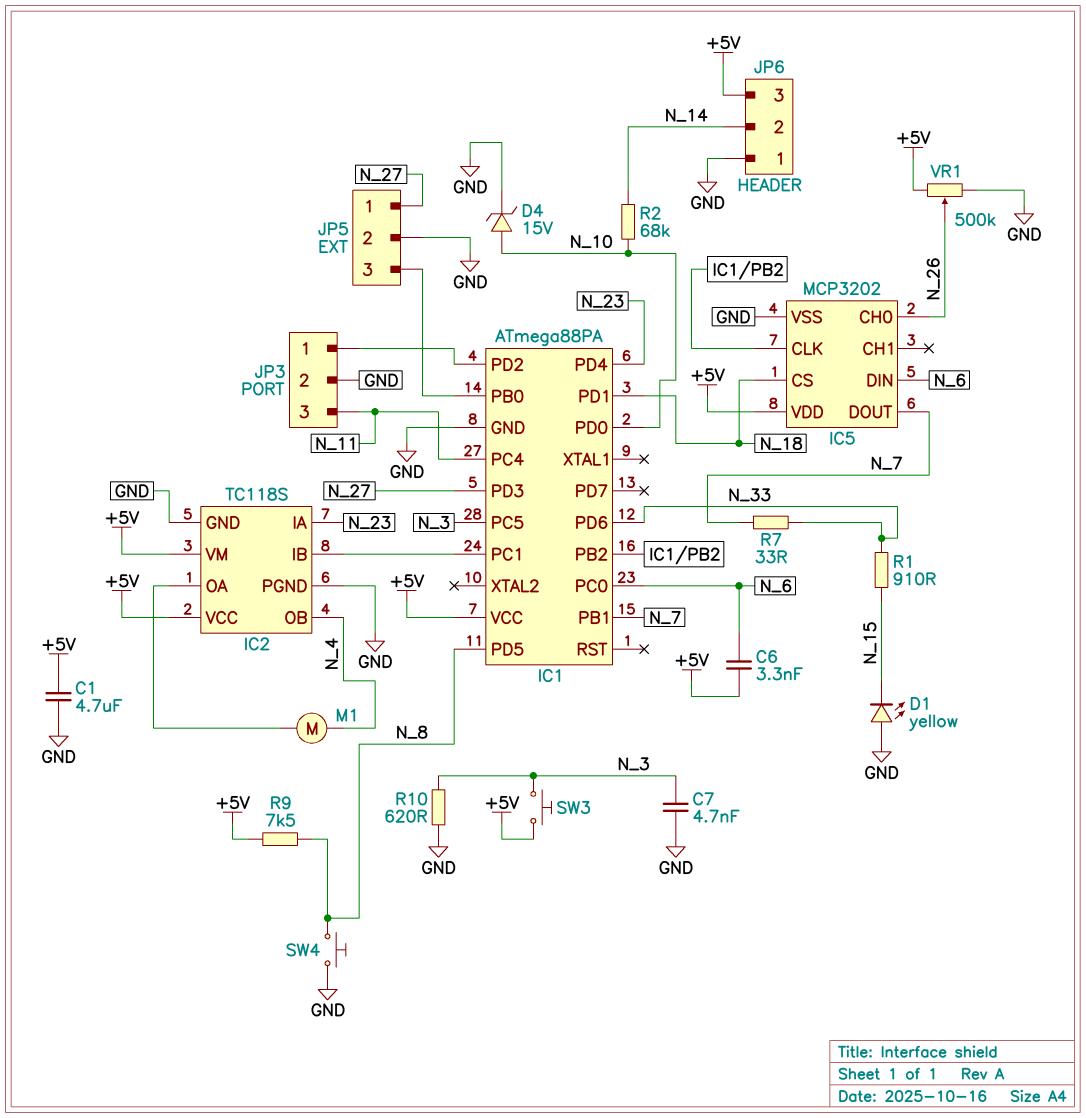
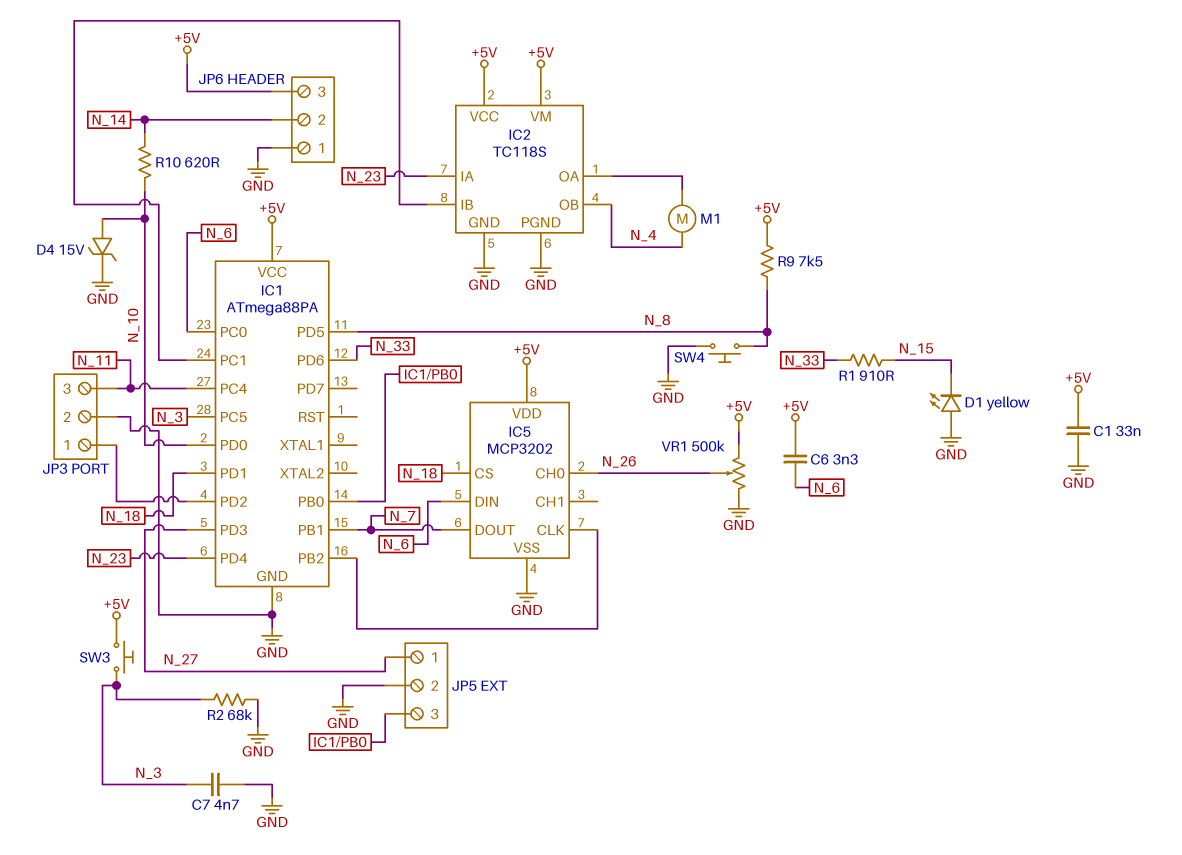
C1: 4.7uF (+5V, GND) -> 33nF (+5V, GND)
R2: 68k (N_10, N_14) -> 68k (GND, N_3)
R7: 33 (N_7, N_33) -> none
R10: 620 (GND, N_3) -> 620 (N_10, N_14)

